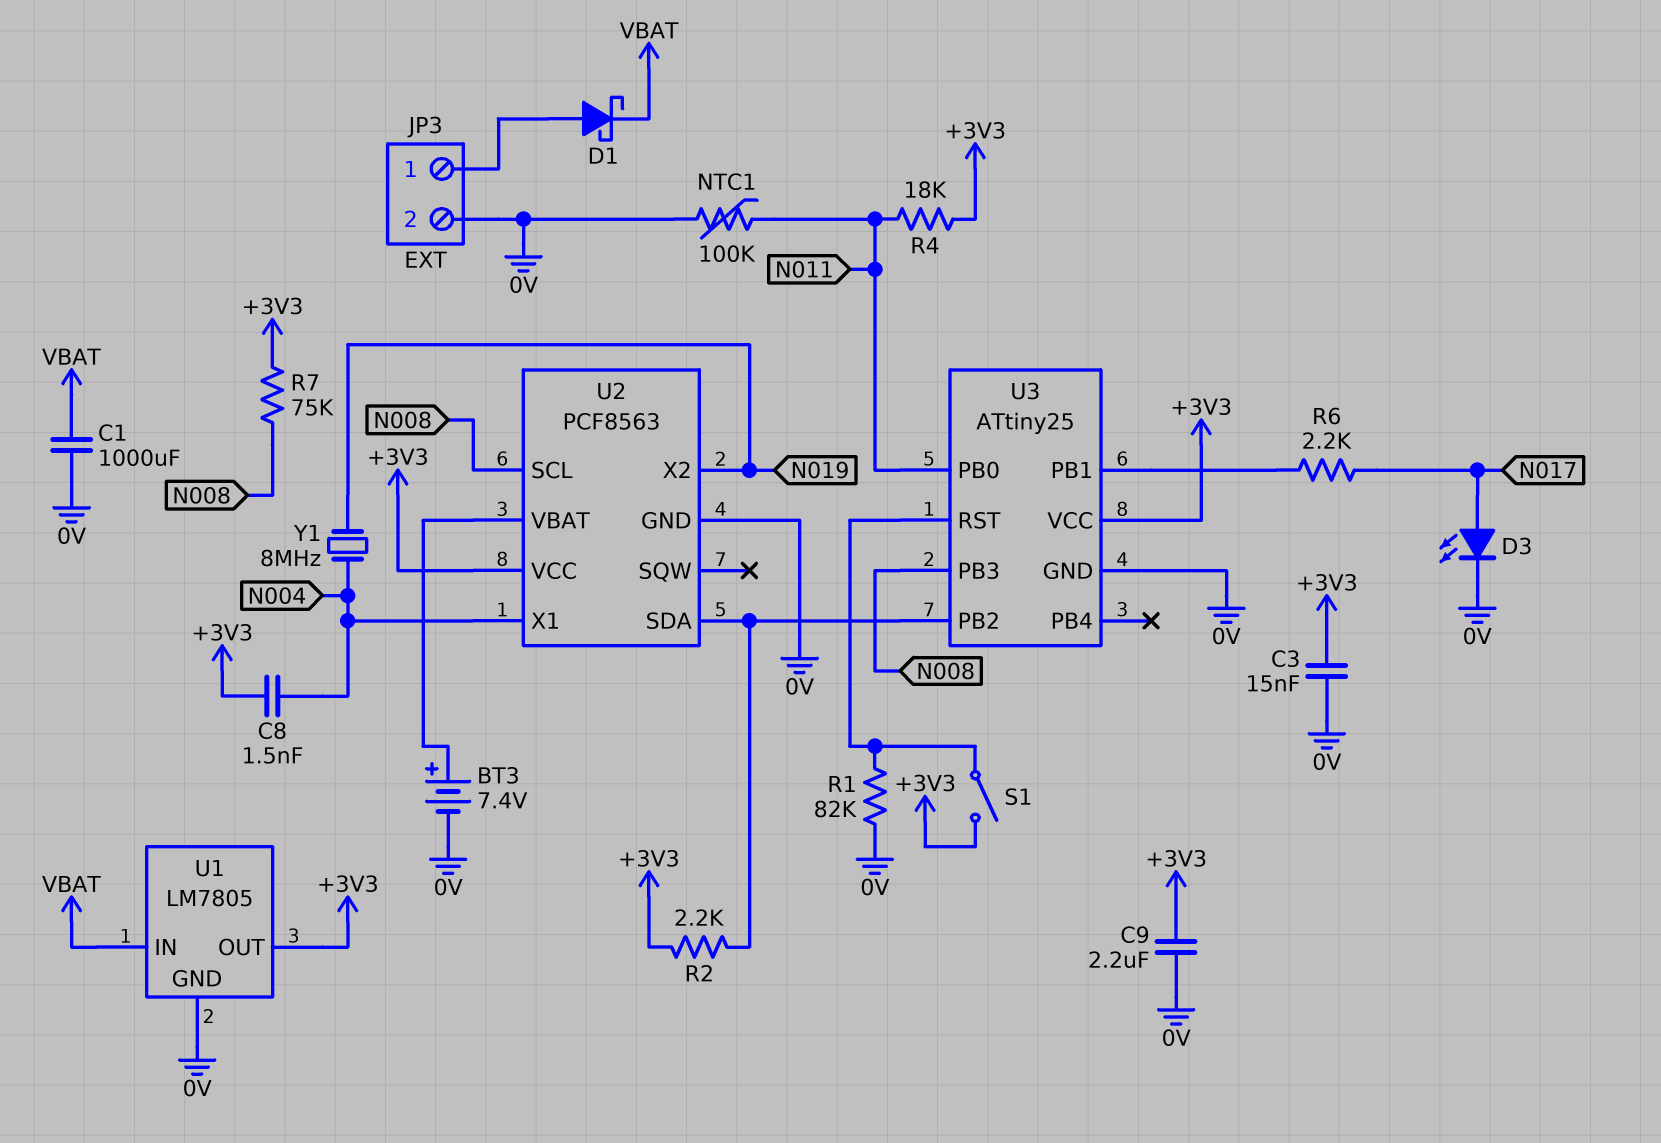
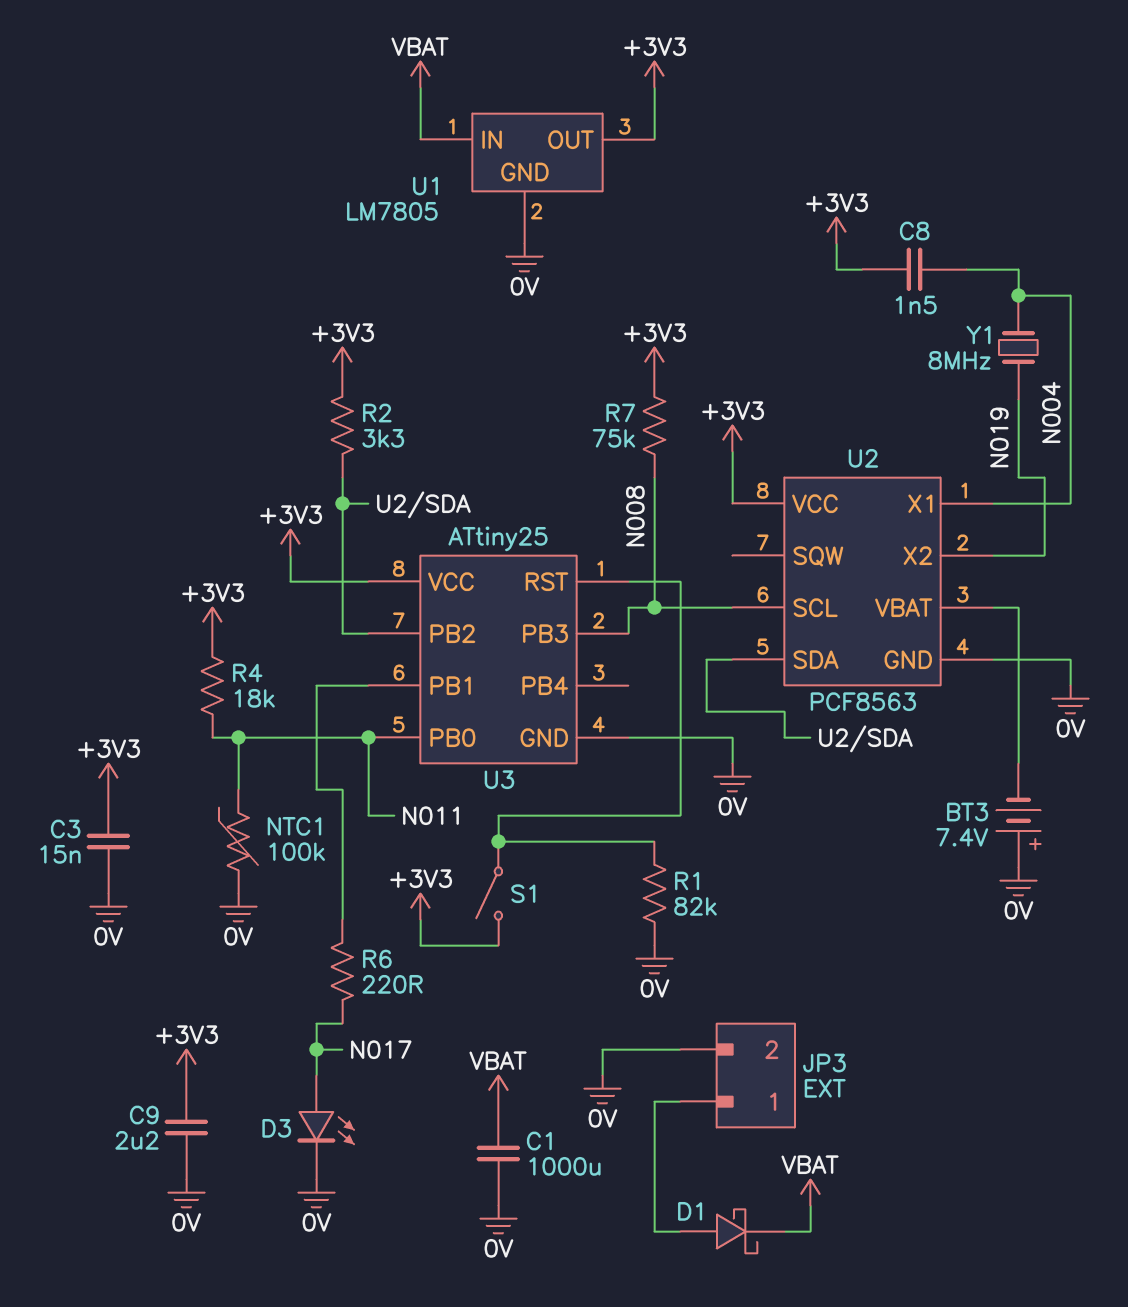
BT3: 7.4V (plus U2/VBAT, minus 0V) -> 7.4V (plus 0V, minus U2/VBAT)
R2: 2.2k (+3V3, U2/SDA) -> 3.3k (+3V3, U2/SDA)
R6: 2.2k (N017, U3/PB1) -> 220 (N017, U3/PB1)

